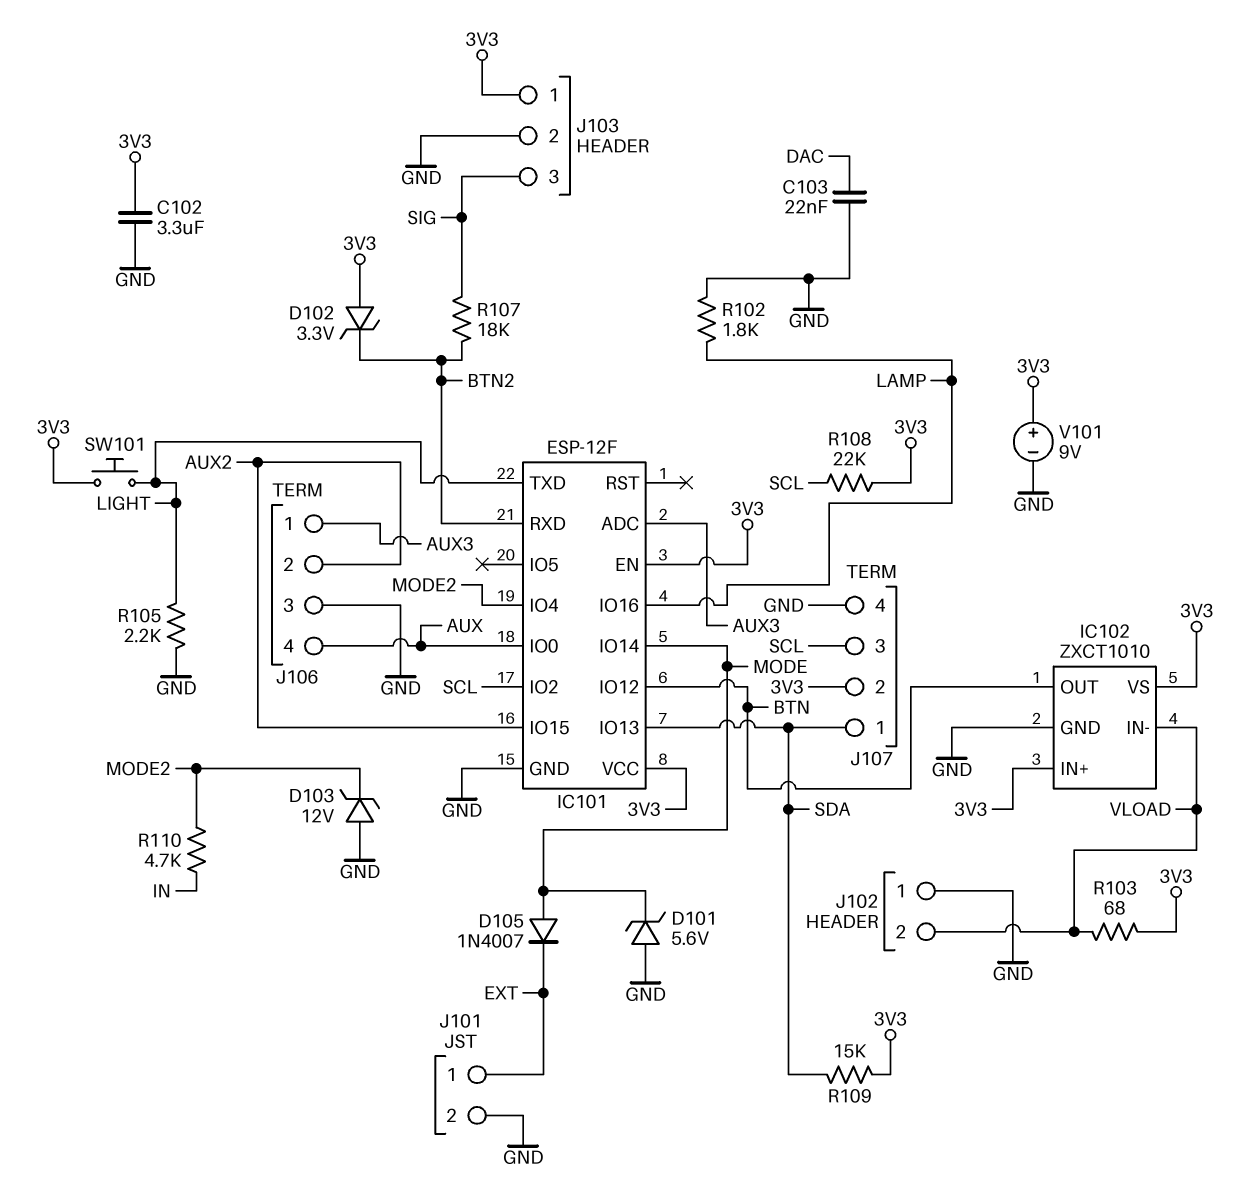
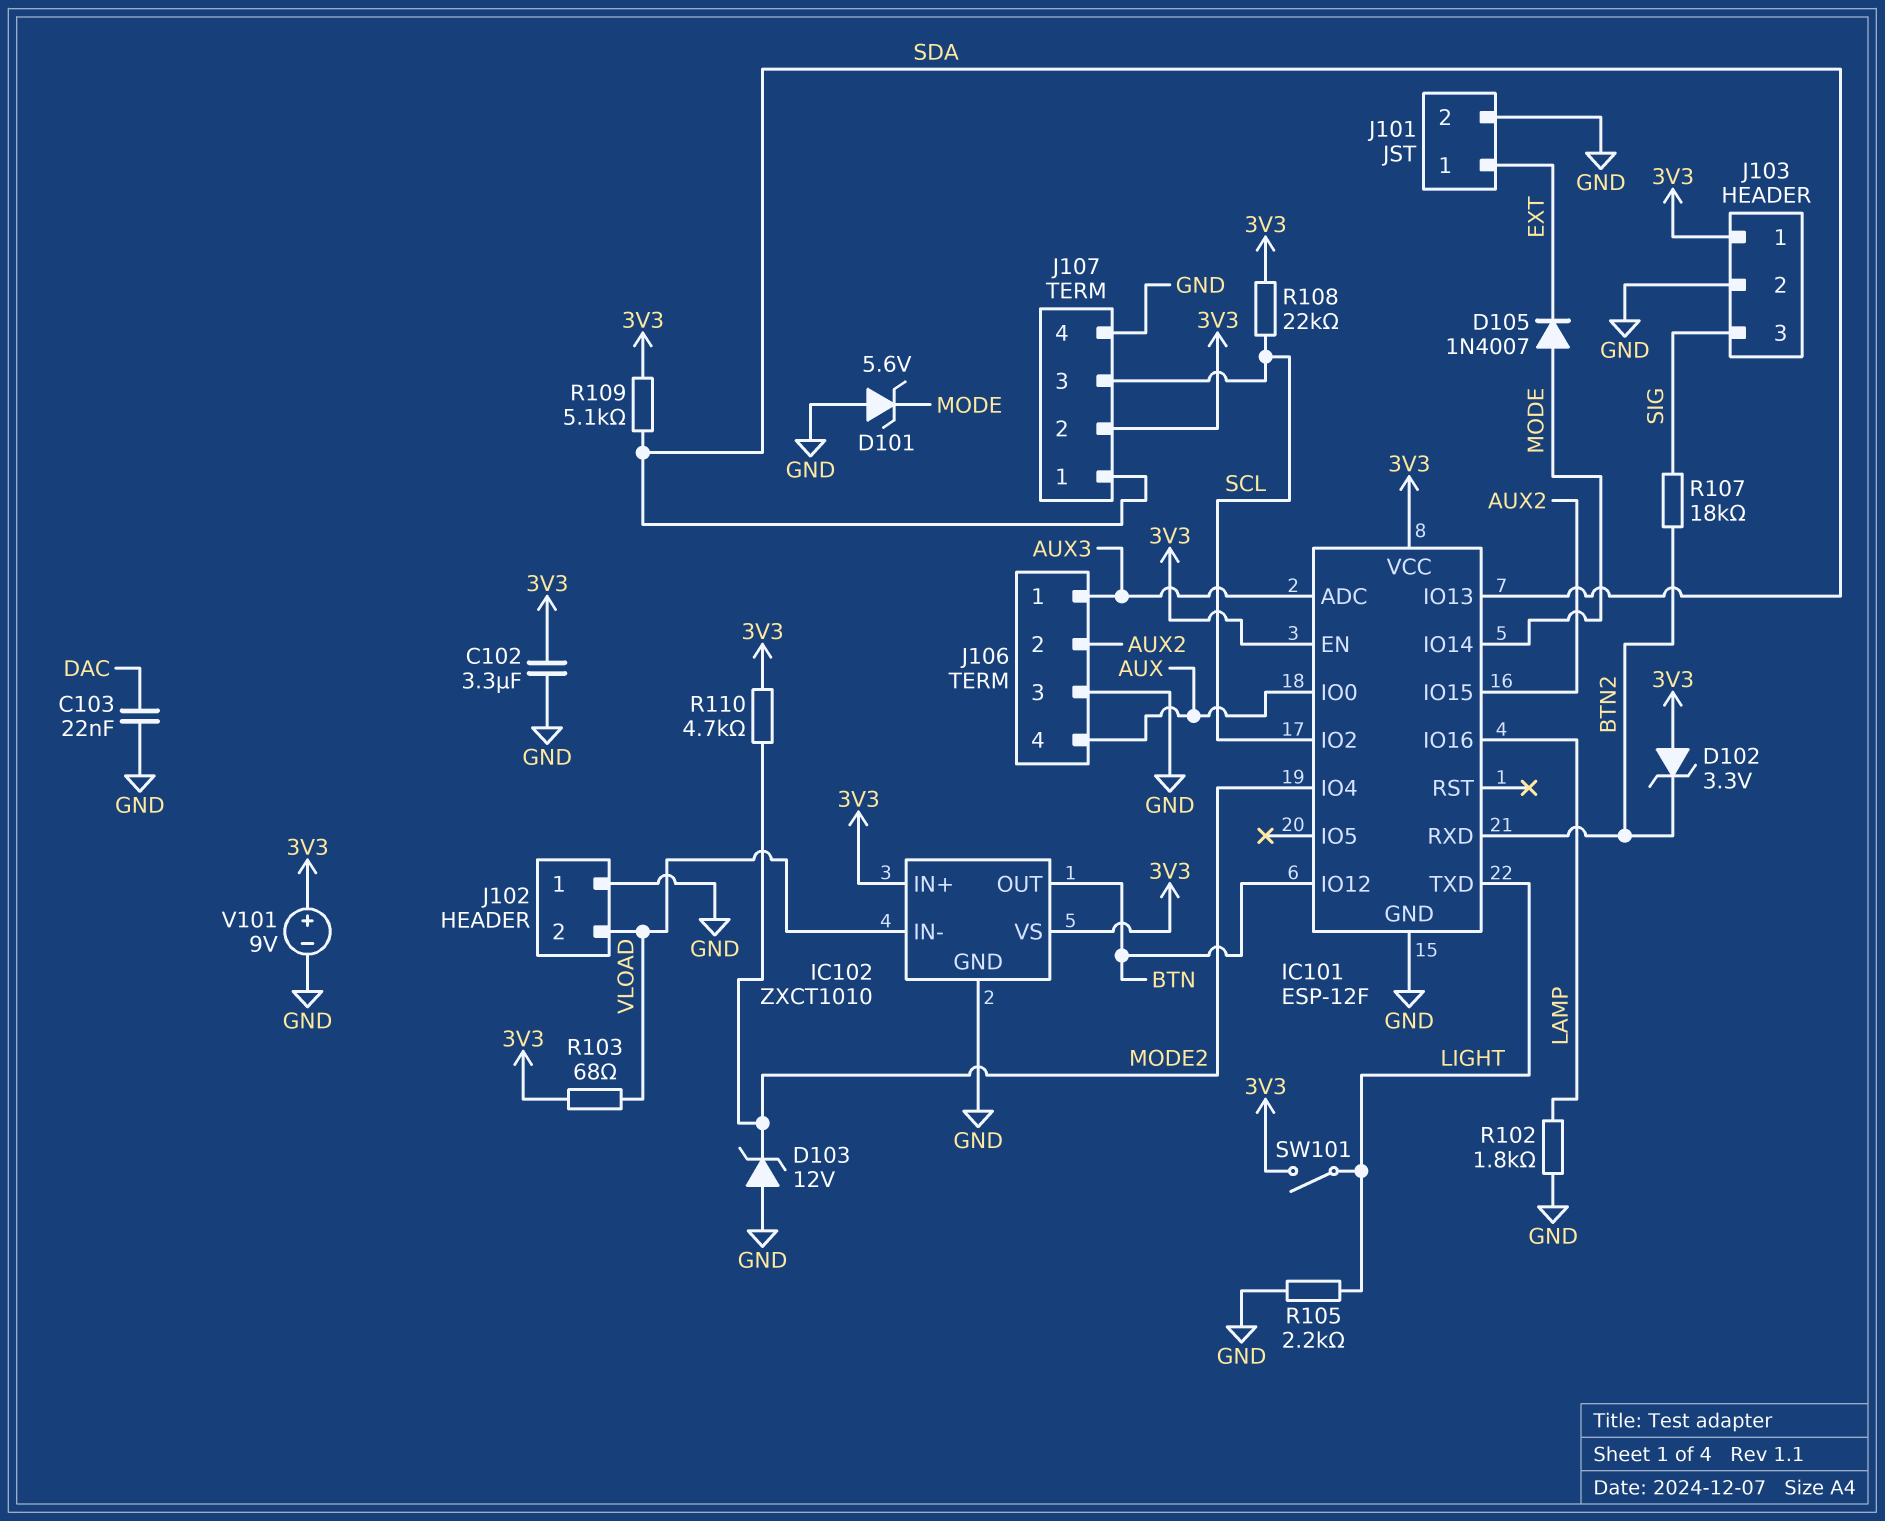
R109: 15k (3V3, SDA) -> 5.1k (3V3, SDA)
R110: 4.7k (IN, MODE2) -> 4.7k (3V3, MODE2)
SW101: button (3V3, LIGHT) -> switch (3V3, LIGHT)

